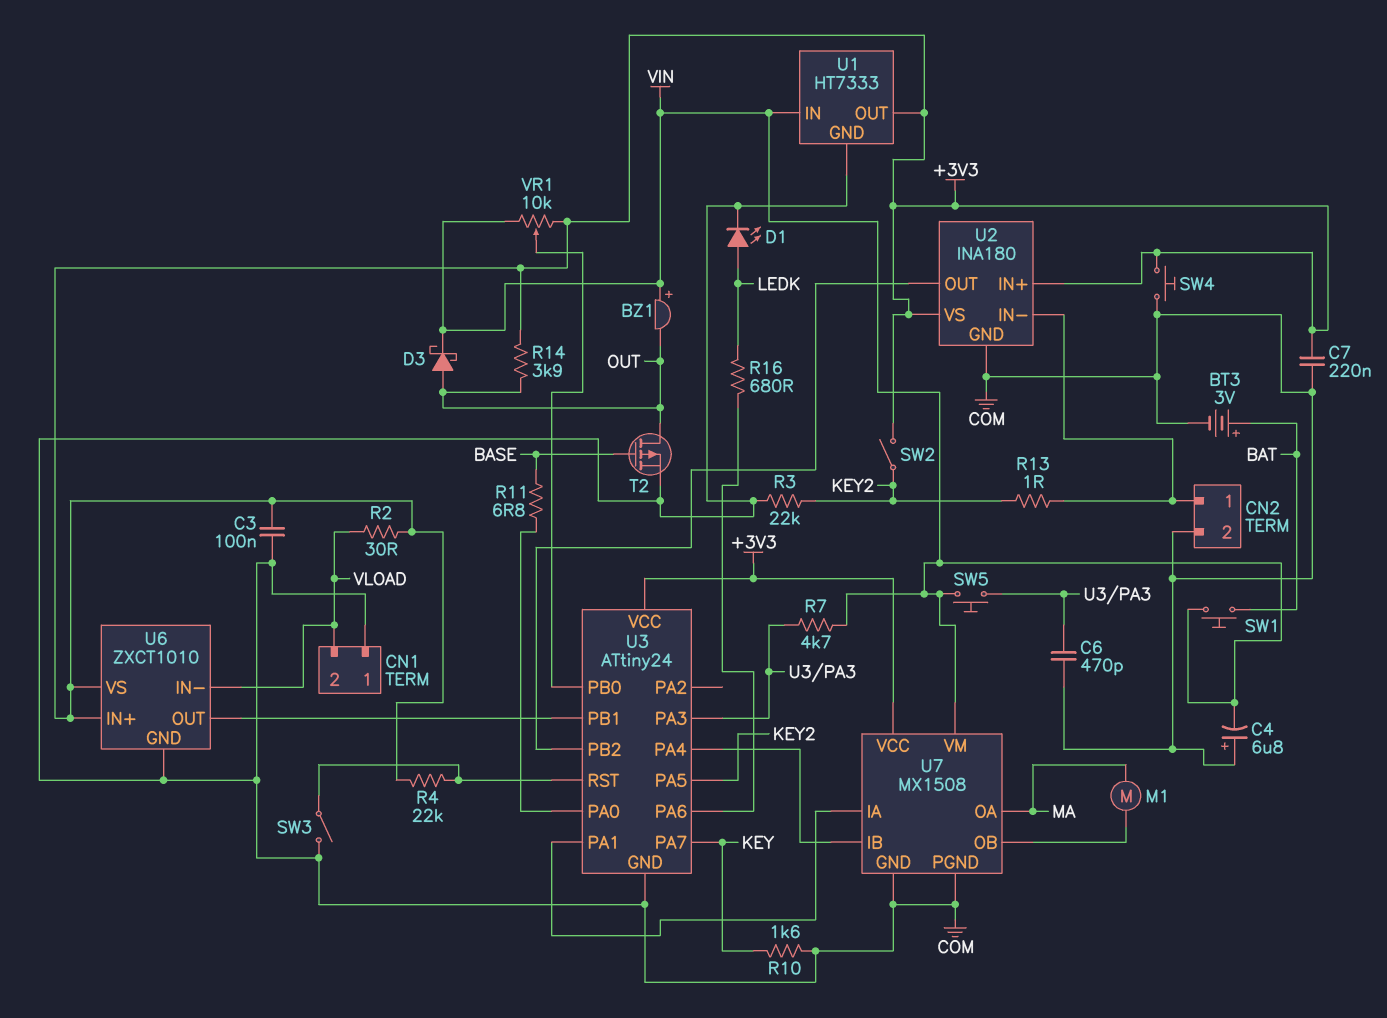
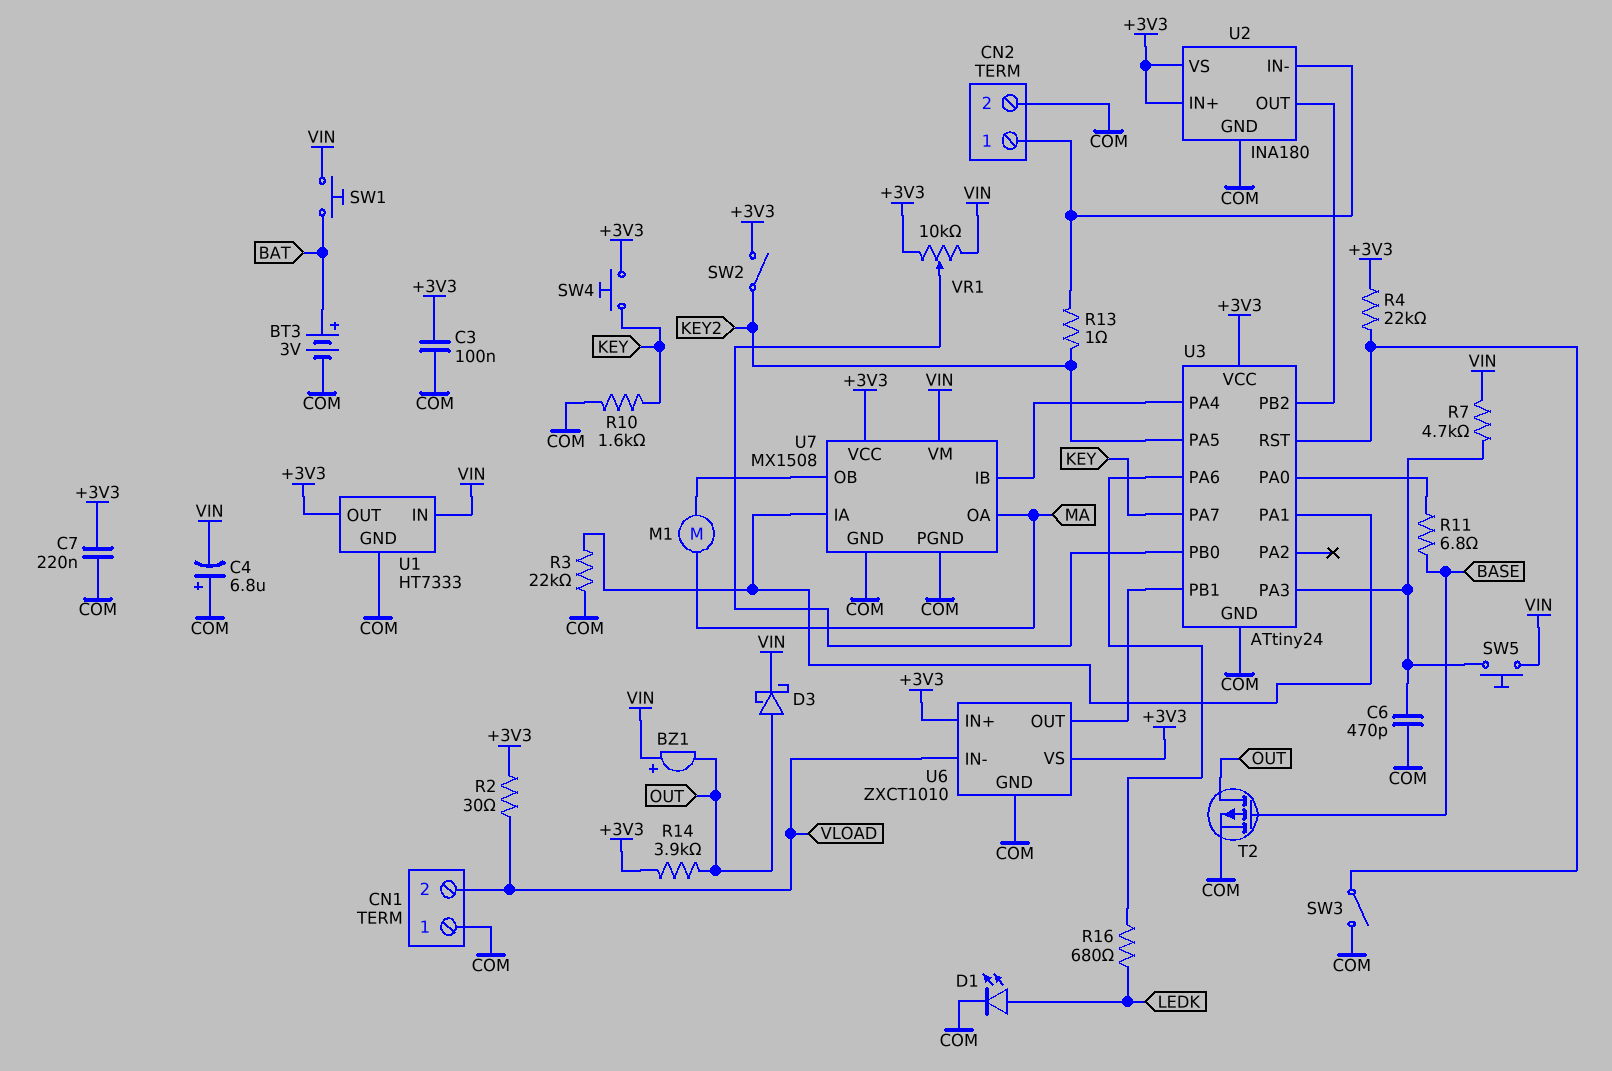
R3: 22k (COM, KEY2) -> 22k (COM, U3/PA1)
SW4: button (+3V3, COM) -> button (+3V3, KEY)

